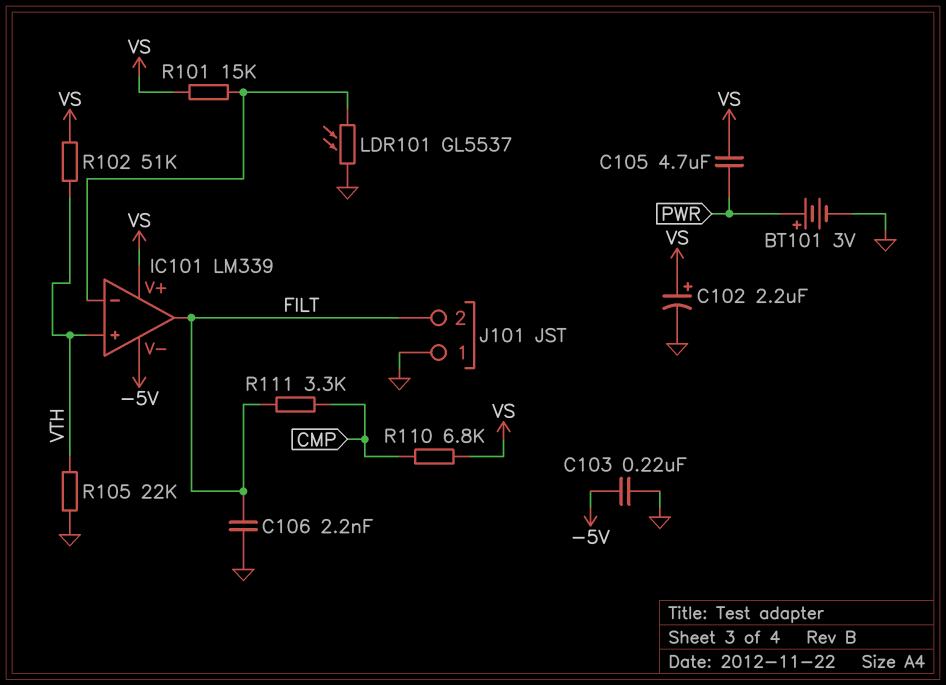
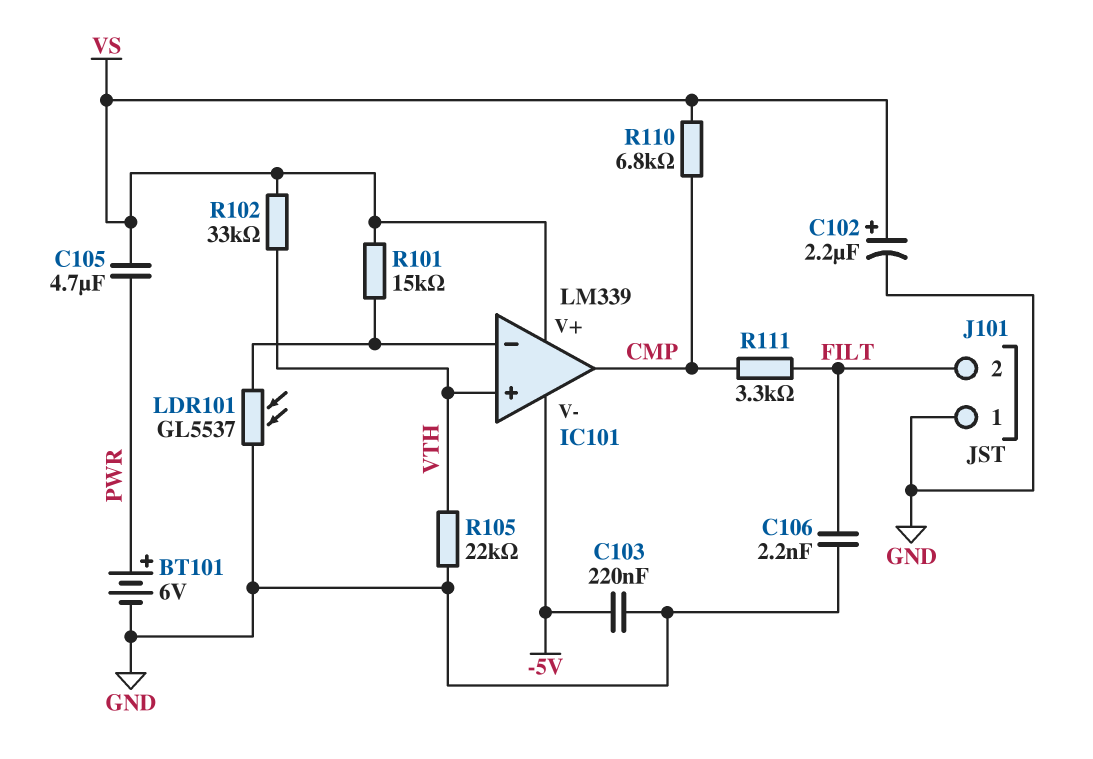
BT101: 3V (plus PWR, minus GND) -> 6V (plus PWR, minus GND)
IC101 pin out: FILT -> CMP
R102: 51k (VS, VTH) -> 33k (VS, VTH)

